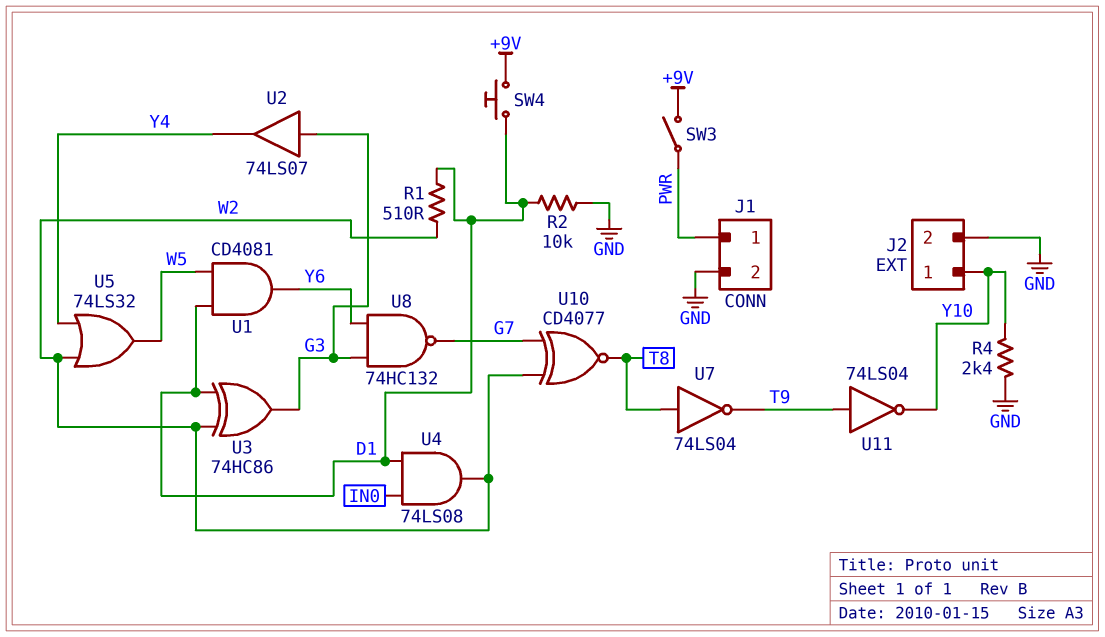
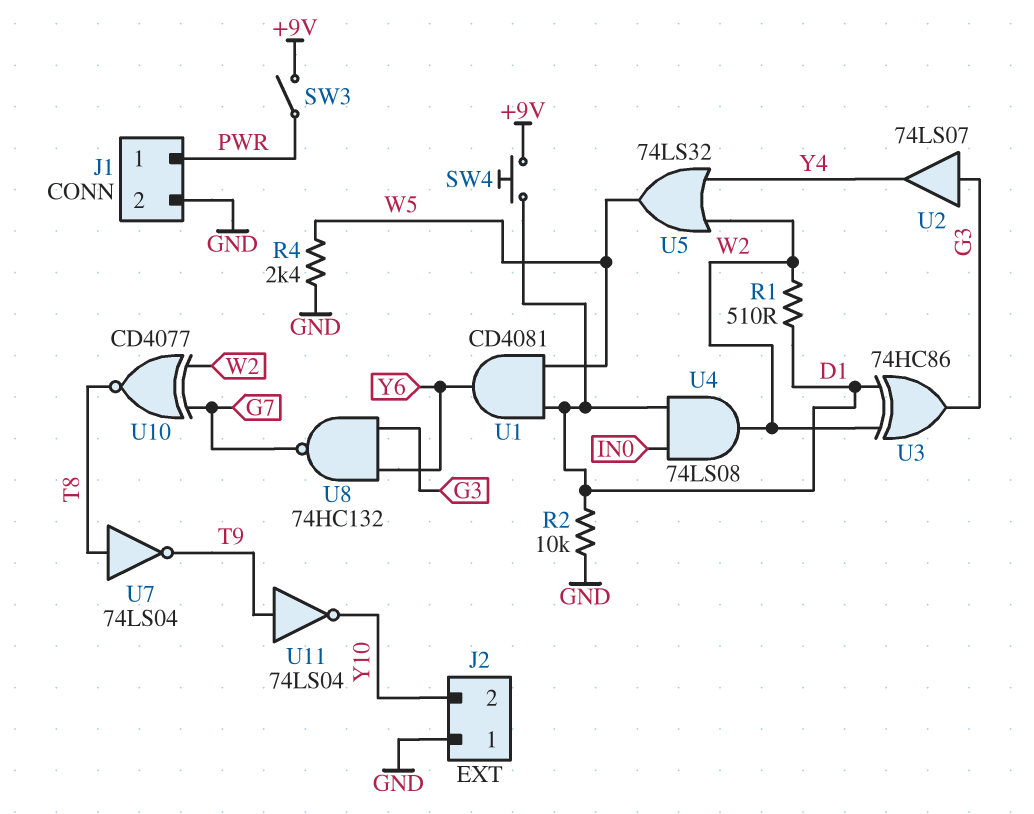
J2 pin 1: Y10 -> GND
J2 pin 2: GND -> Y10
R4: 2.4k (GND, Y10) -> 2.4k (GND, W5)

